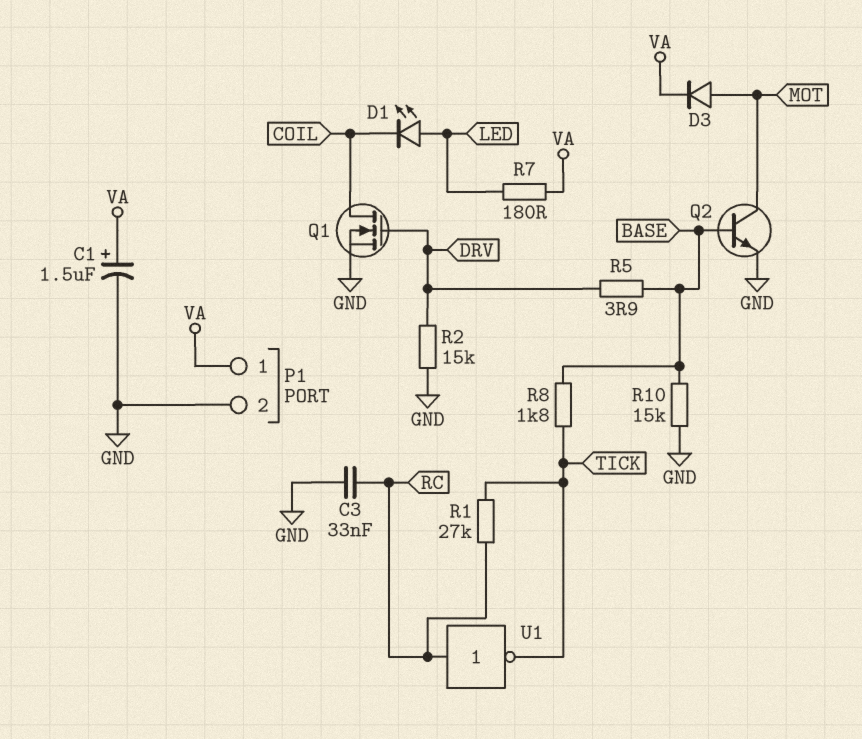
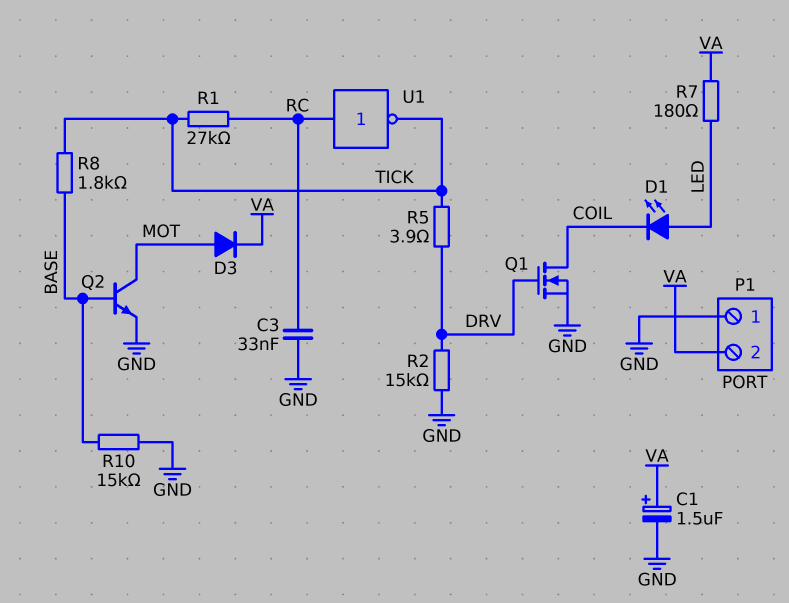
P1 pin 1: VA -> GND
P1 pin 2: GND -> VA
R5: 3.9 (BASE, DRV) -> 3.9 (DRV, TICK)

